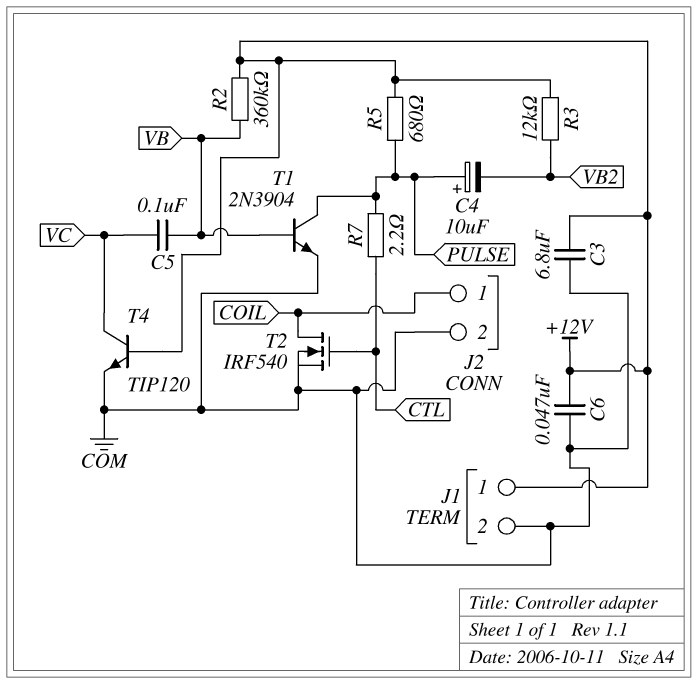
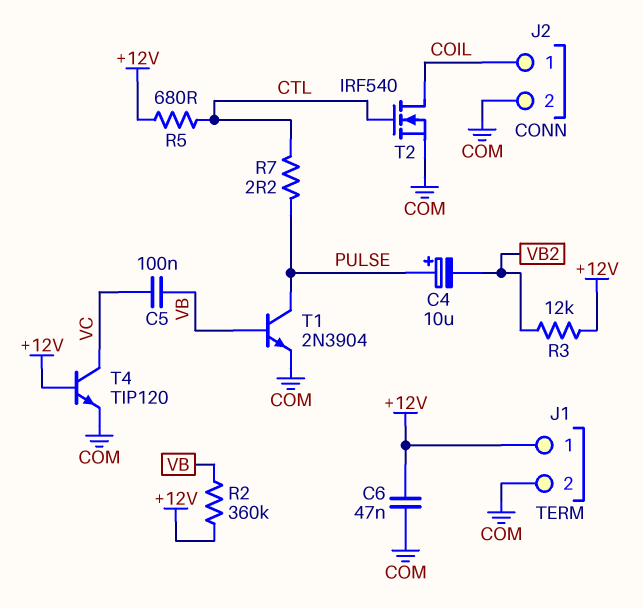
C3: 6.8uF (+12V, COM) -> none
R5: 680 (+12V, PULSE) -> 680 (+12V, CTL)

